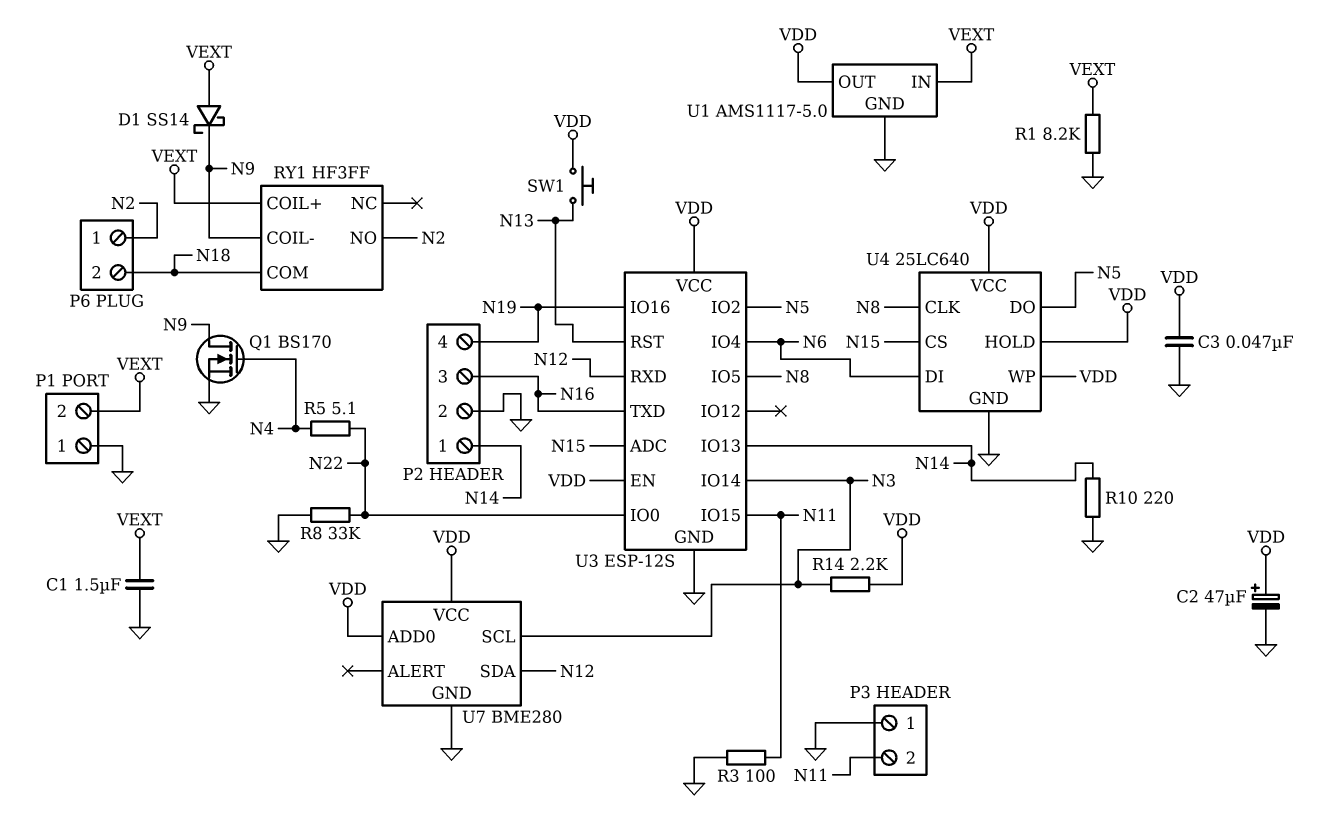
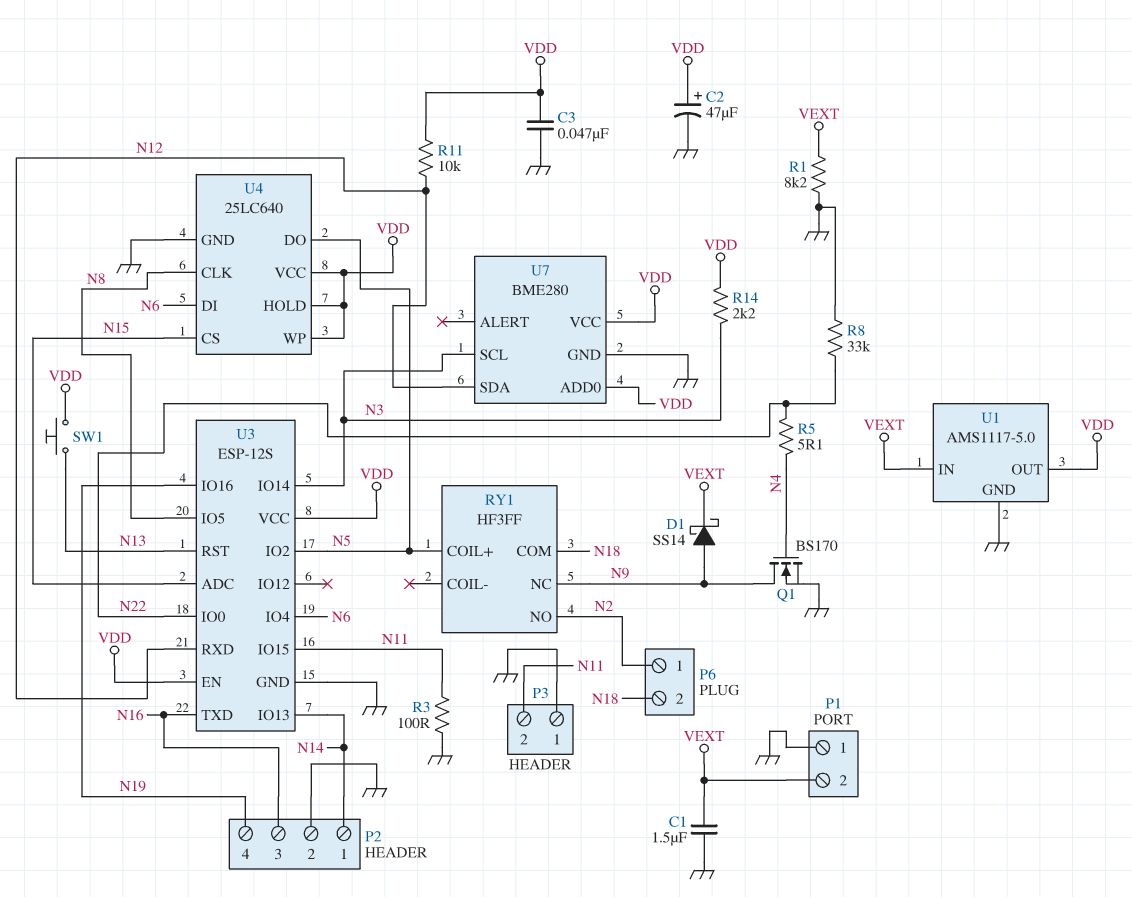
D1: schottky SS14 (A VEXT, K N9) -> schottky SS14 (A N9, K VEXT)
R10: 220 (GND, N14) -> none
R11: none -> 10k (N12, VDD)
RY1 pin COIL+: VEXT -> N5
RY1 pin COIL-: N9 -> none
RY1 pin NC: none -> N9

